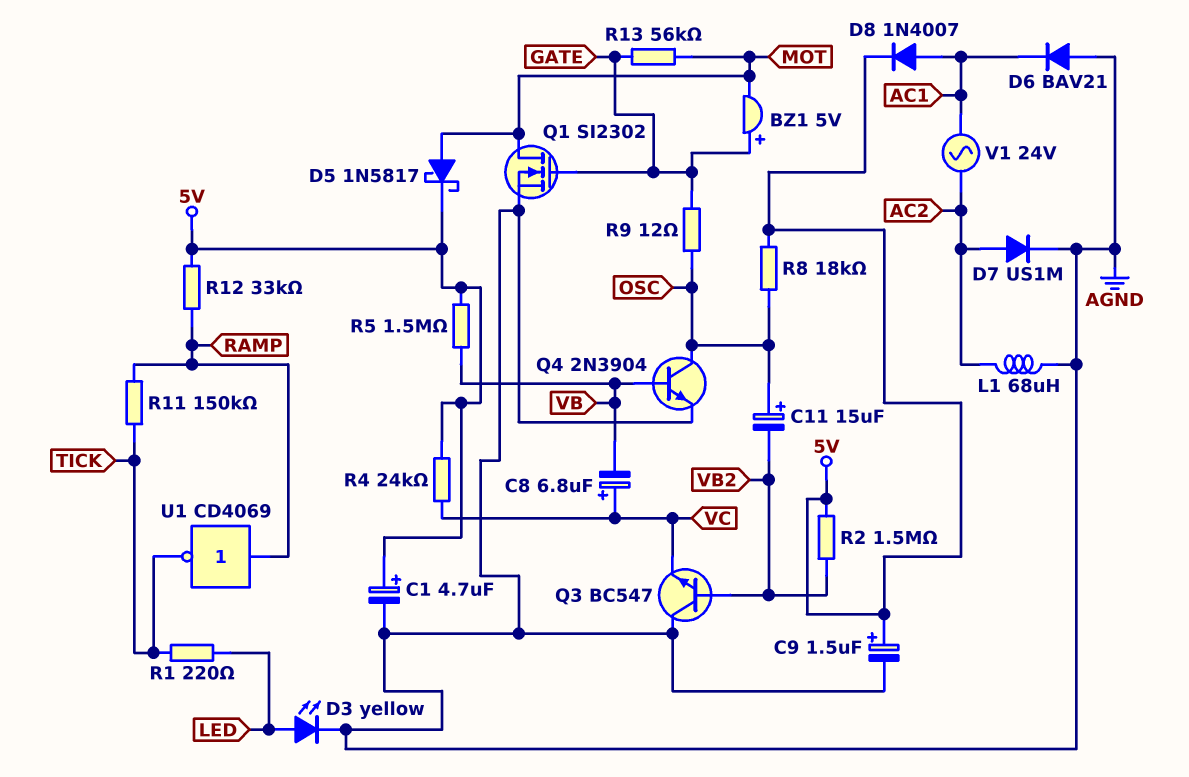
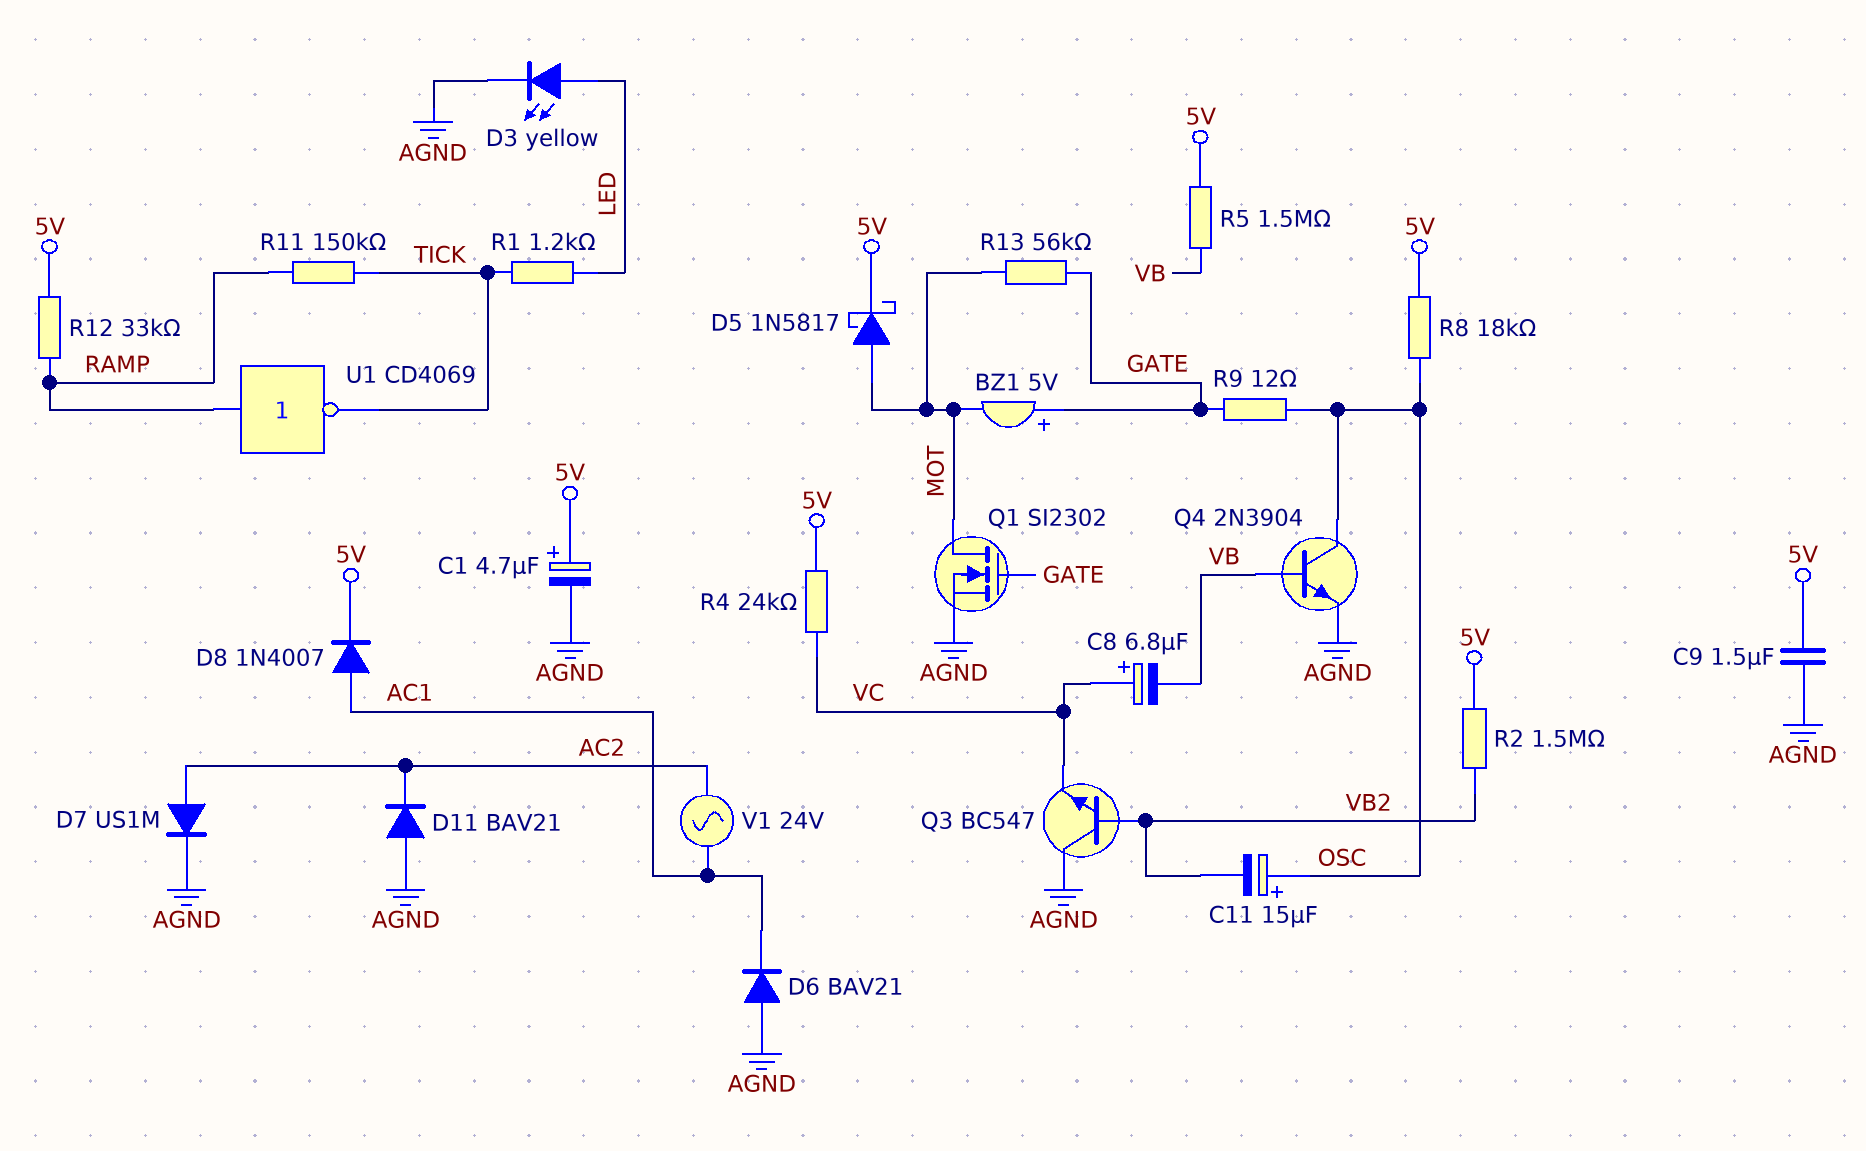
C9: 1.5uF (plus 5V, minus AGND) -> 1.5uF (5V, AGND)
D11: none -> diode BAV21 (A AGND, K AC2)
L1: 68uH (AC2, AGND) -> none
R1: 220 (LED, TICK) -> 1.2k (LED, TICK)

